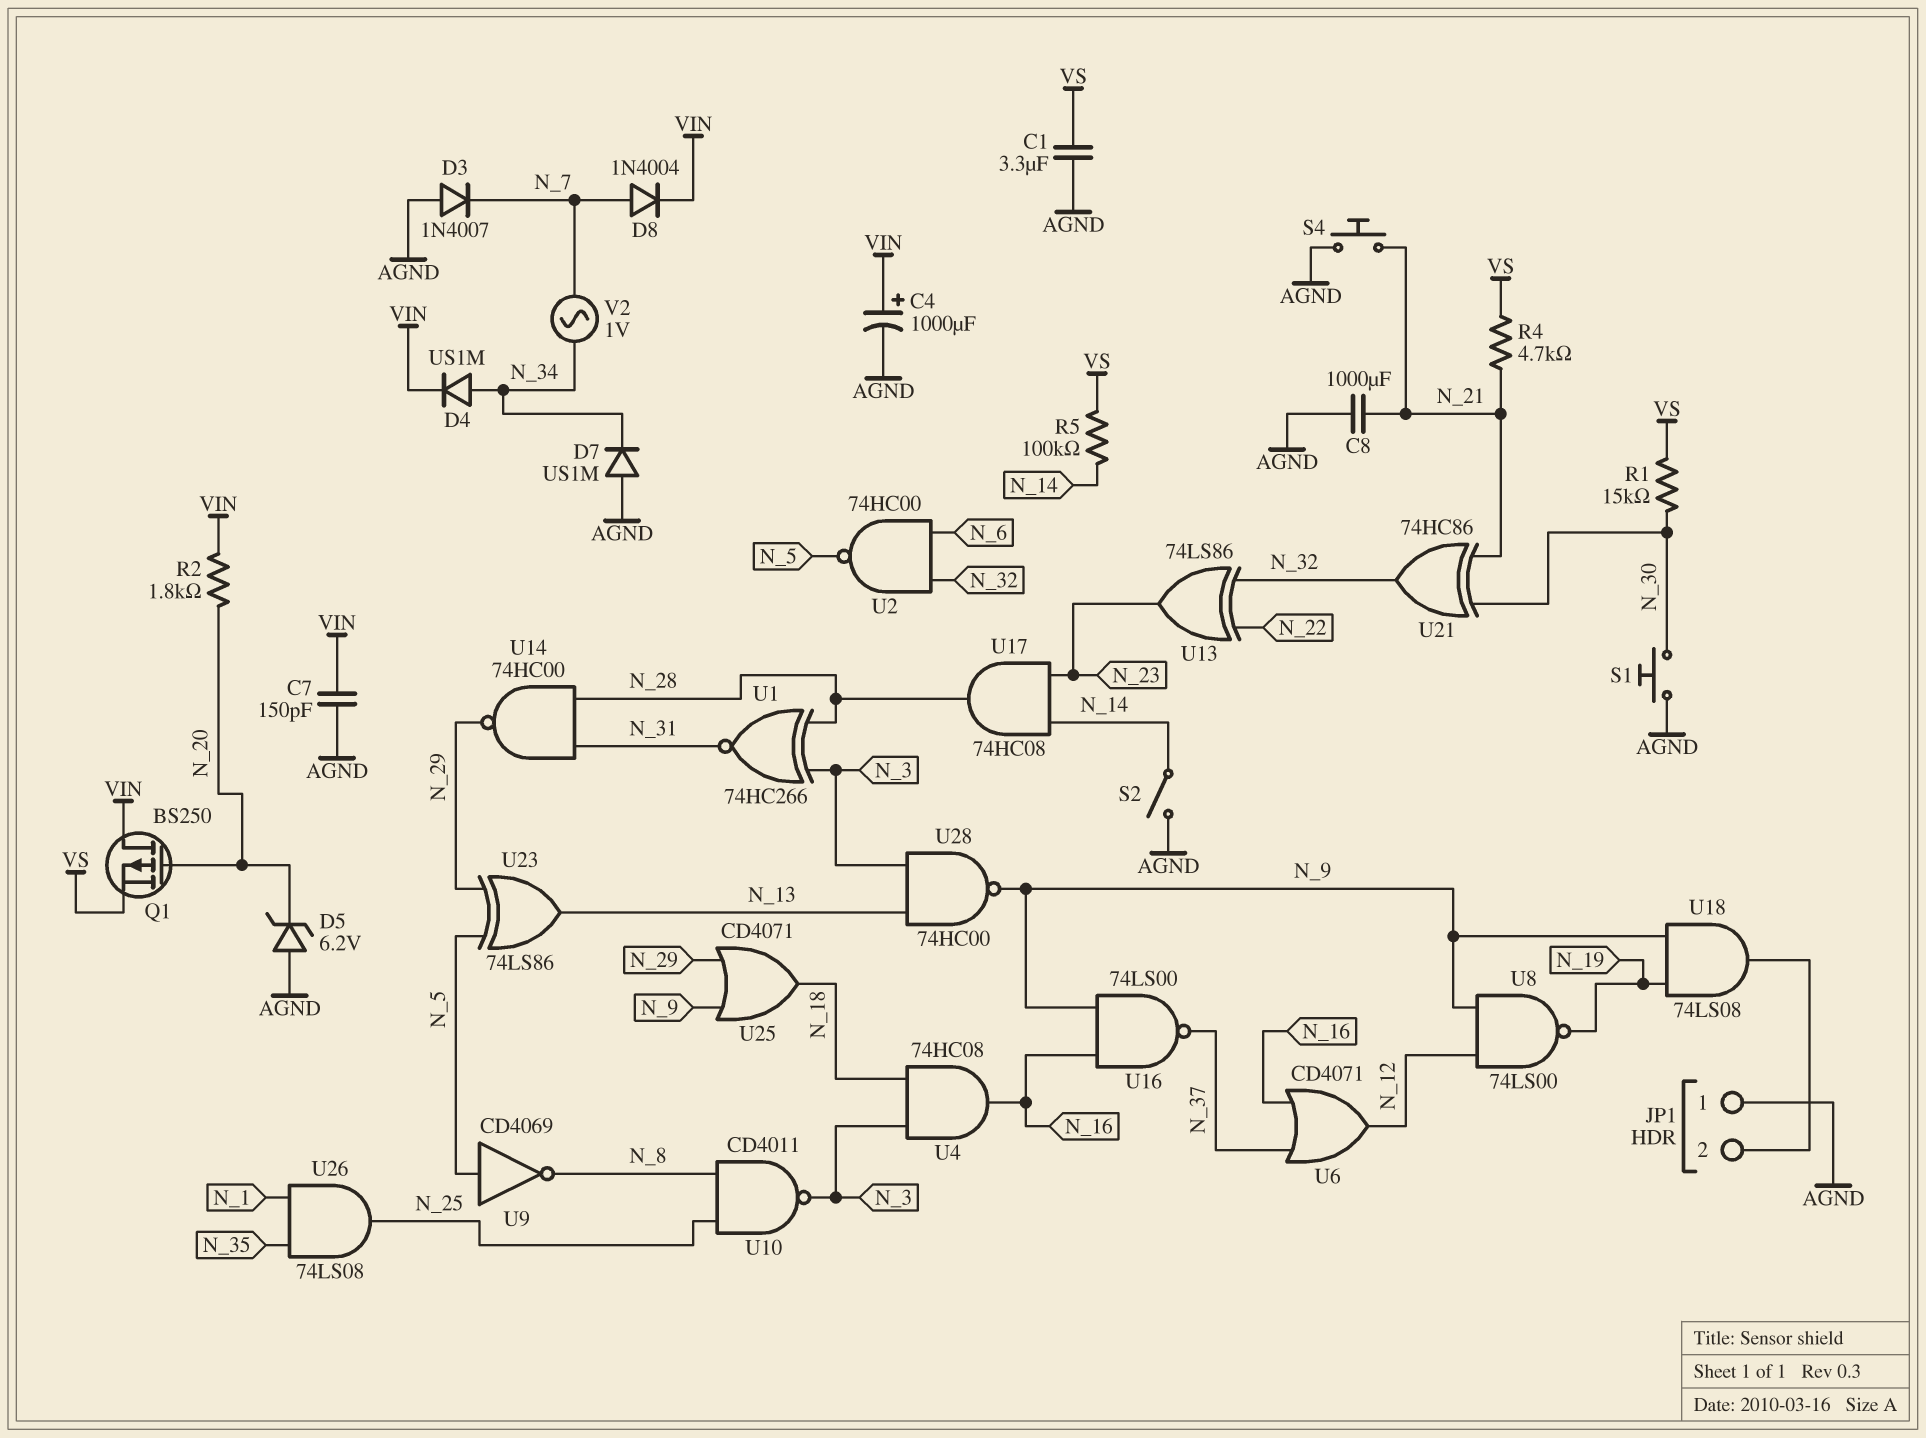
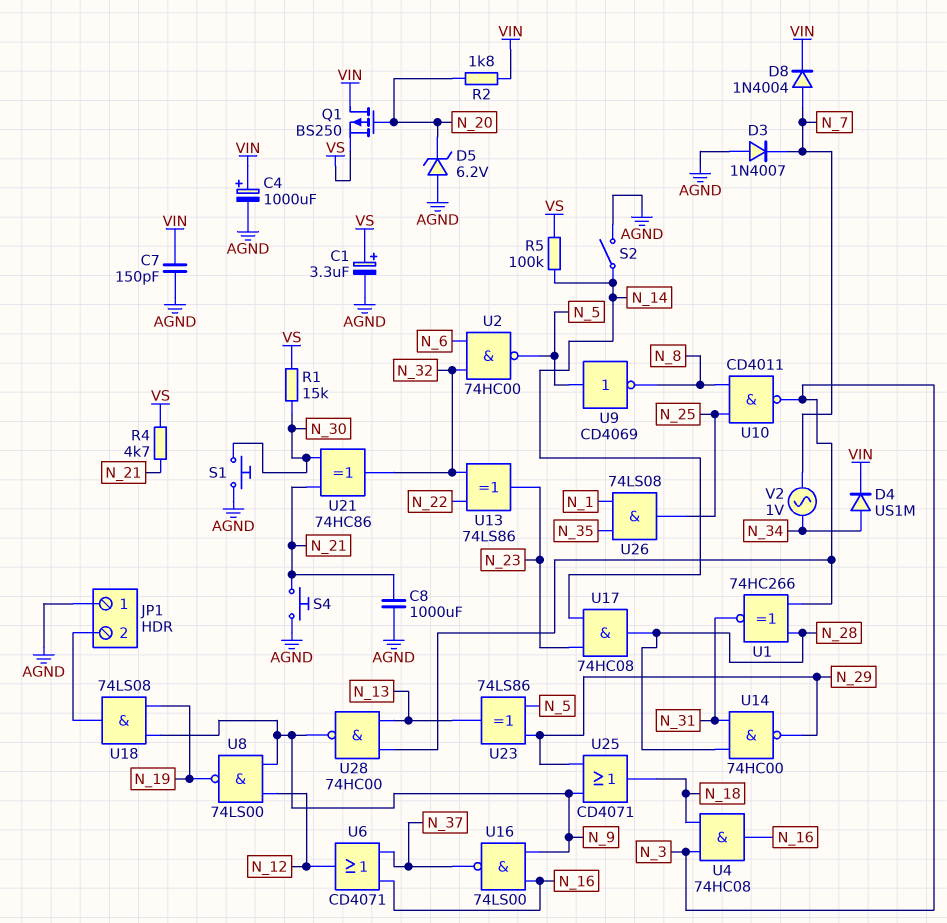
C1: 3.3uF (AGND, VS) -> 3.3uF (plus VS, minus AGND)
D7: diode US1M (A AGND, K N_34) -> none

